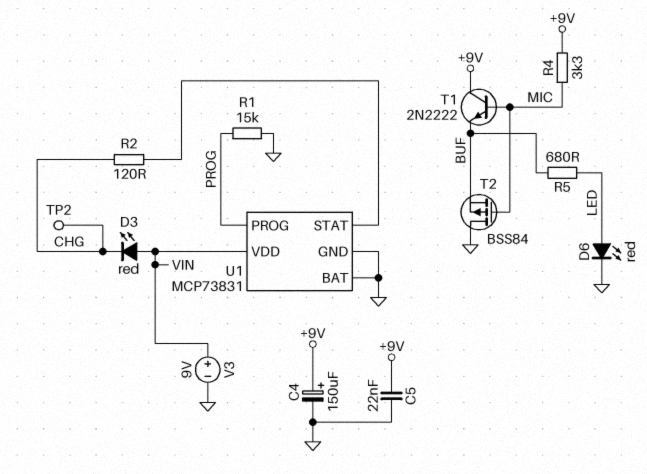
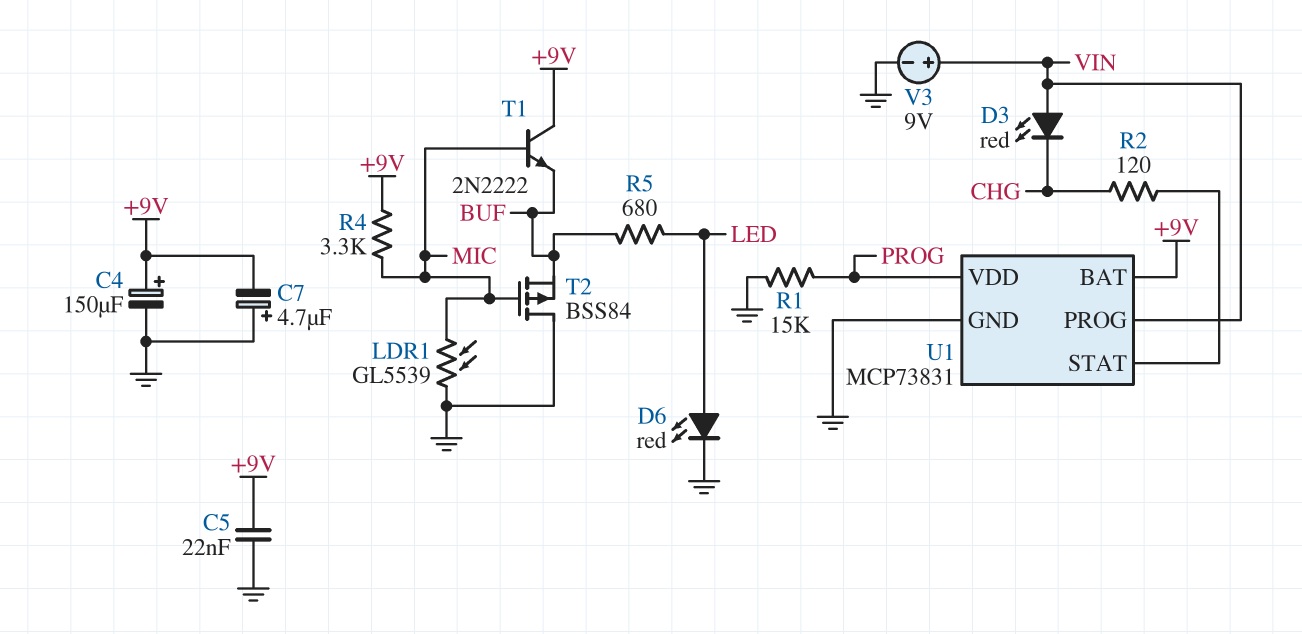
C7: none -> 4.7uF (plus GND, minus +9V)
LDR1: none -> GL5539 (GND, MIC)
TP2: test point (CHG) -> none
U1 pin BAT: GND -> +9V
U1 pin PROG: PROG -> VIN
U1 pin VDD: VIN -> PROG

